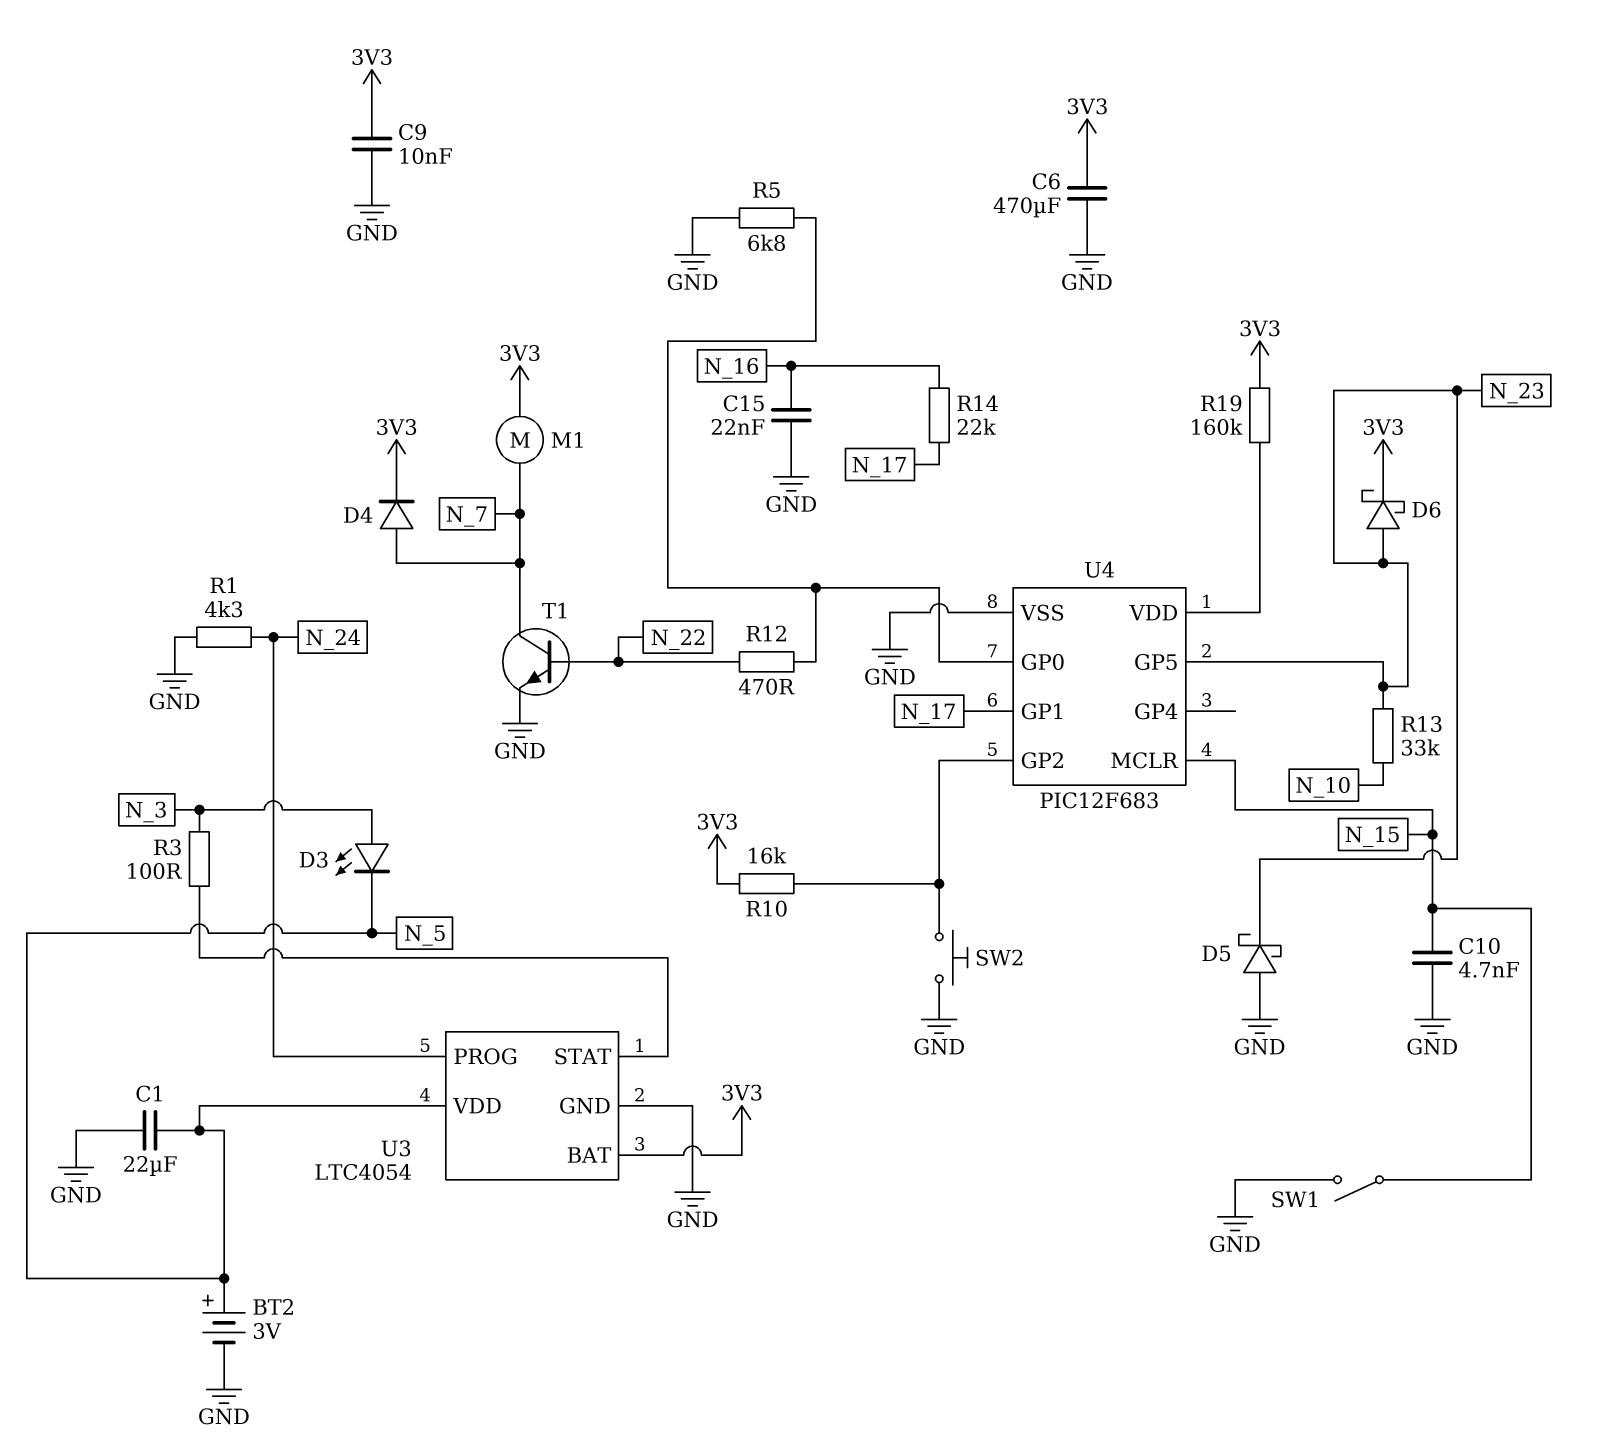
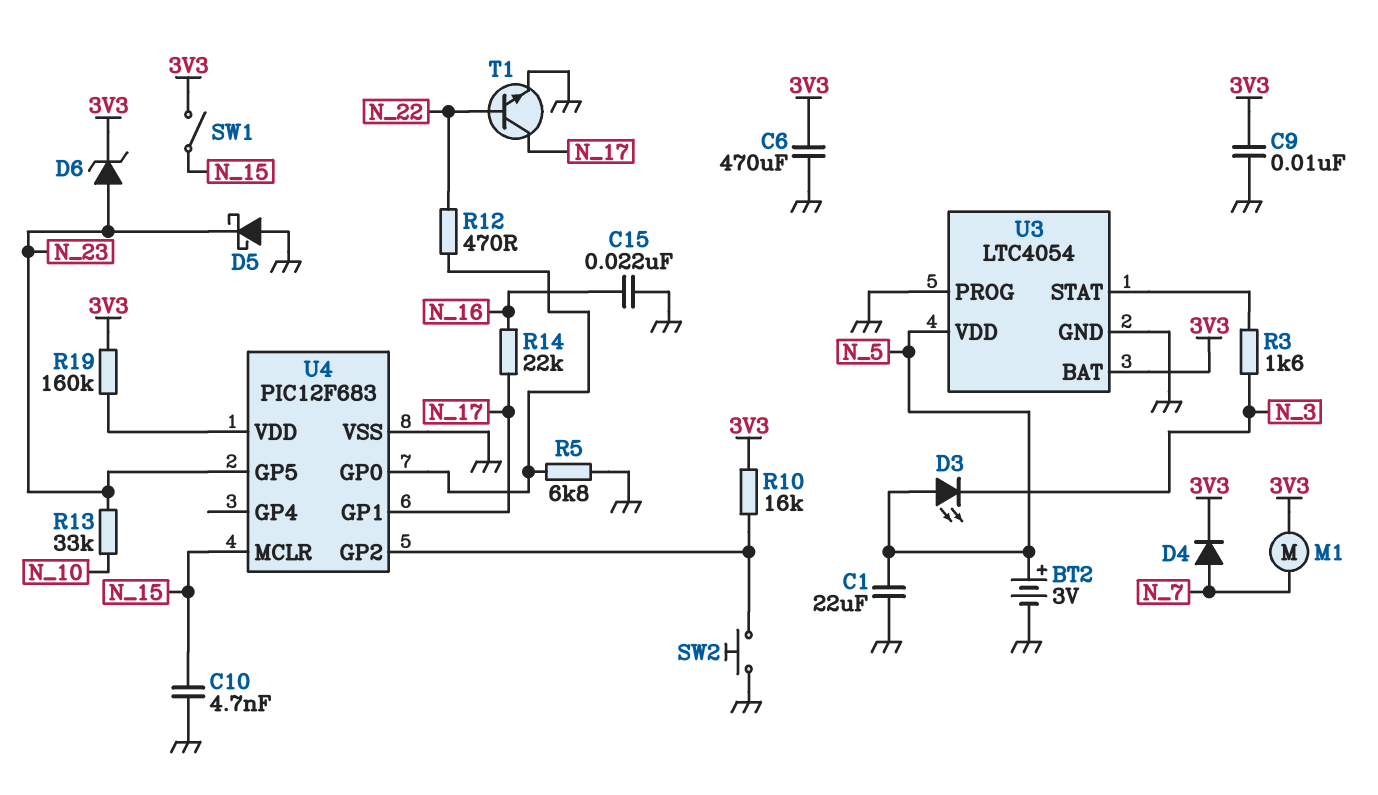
D3: LED (A N_3, K N_5) -> LED (A N_5, K N_3)
D6: schottky (A N_23, K 3V3) -> zener (A N_23, K 3V3)
R1: 4.3k (GND, N_24) -> none
R3: 100 (N_3, U3/STAT) -> 1.6k (N_3, U3/STAT)
SW1: switch (GND, N_15) -> switch (3V3, N_15)
T1: NPN (B N_22, C N_7, E GND) -> NPN (B N_22, C N_17, E GND)
U3 pin PROG: N_24 -> GND

